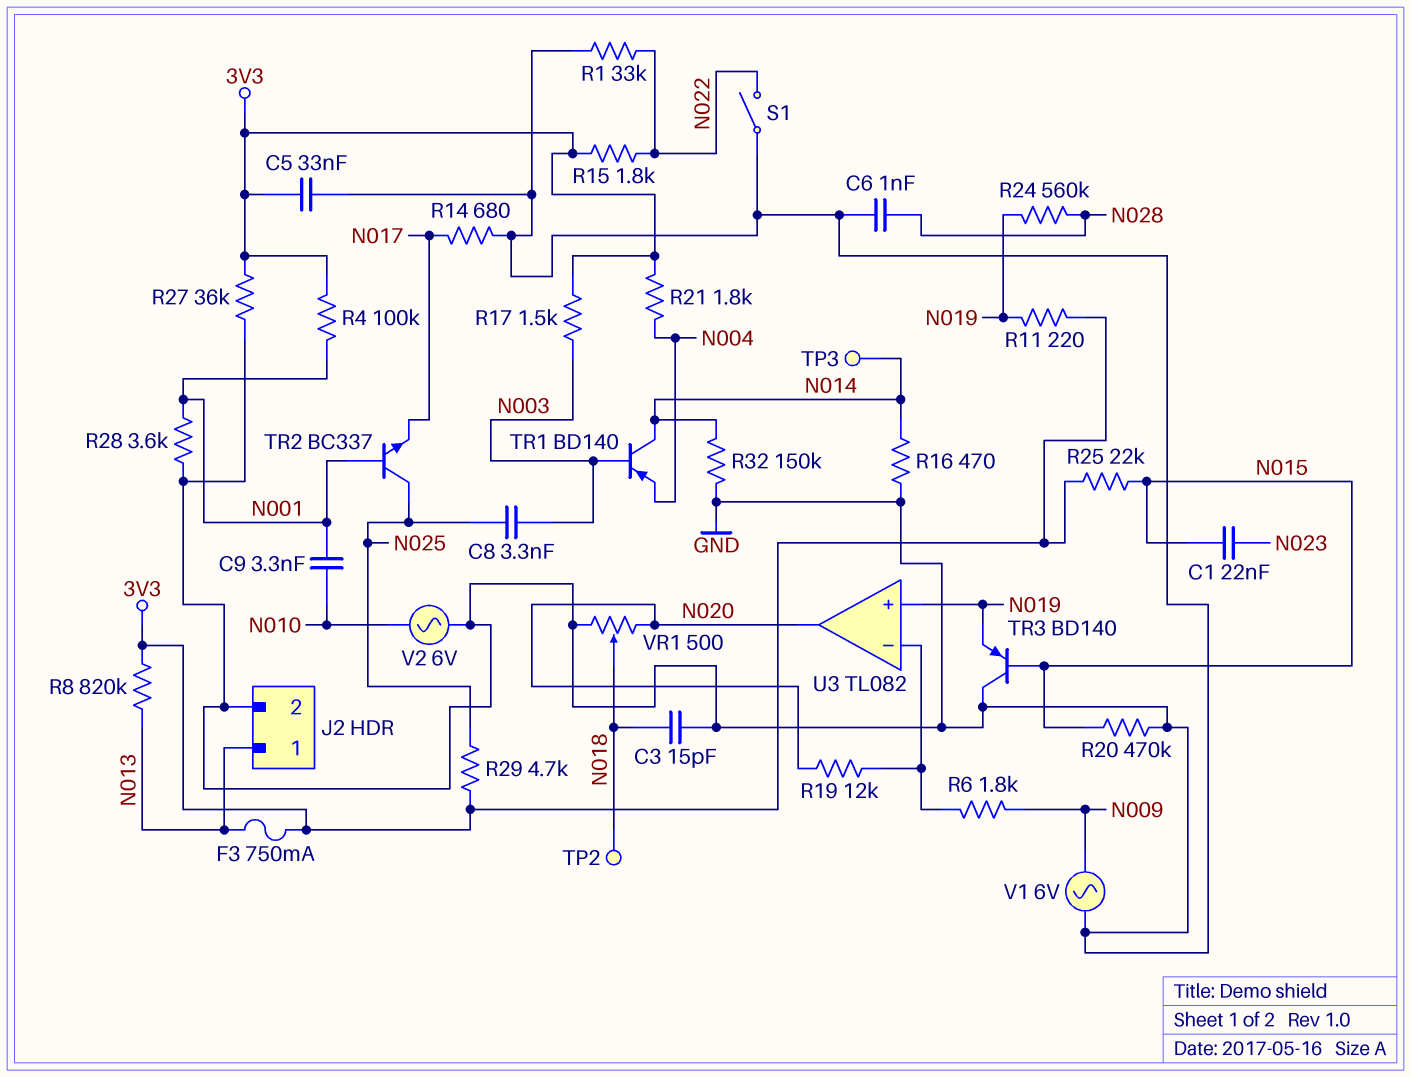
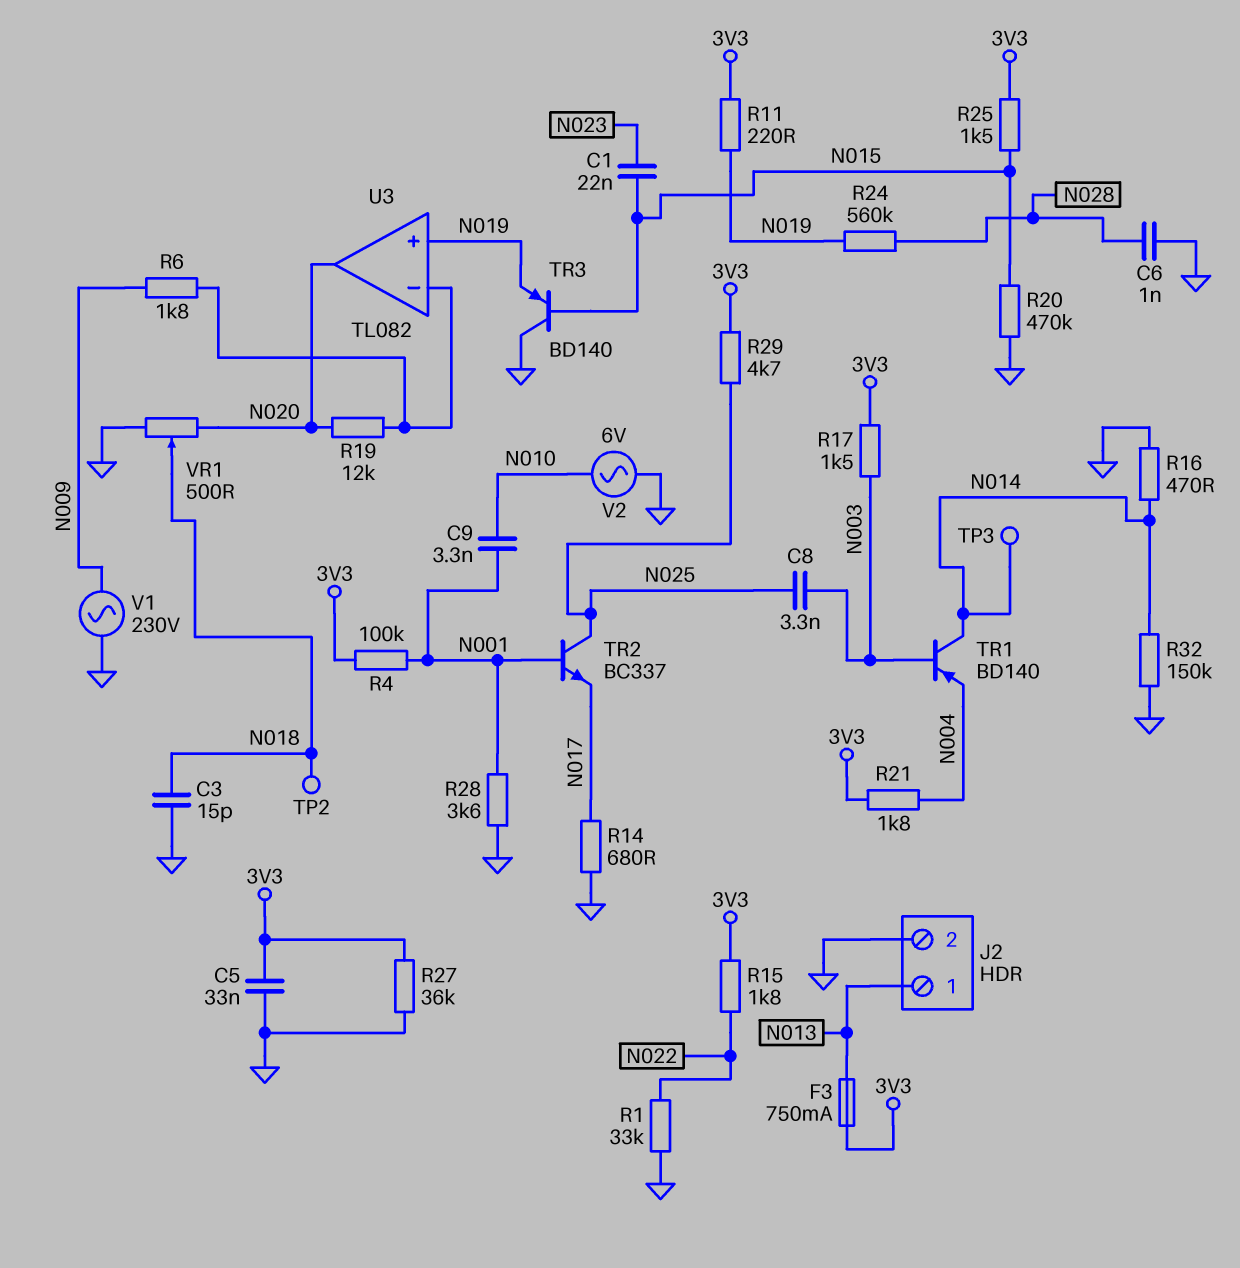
R8: 820k (3V3, N013) -> none
R25: 22k (3V3, N015) -> 1.5k (3V3, N015)
S1: switch (GND, N022) -> none
V1: AC 6V (GND, N009) -> AC 230V (GND, N009)

